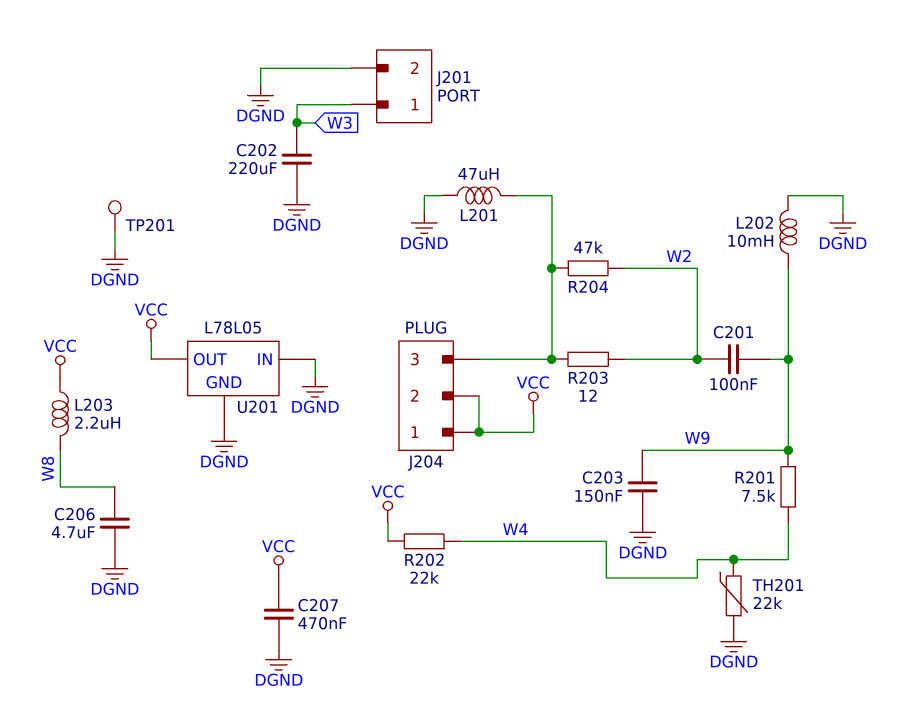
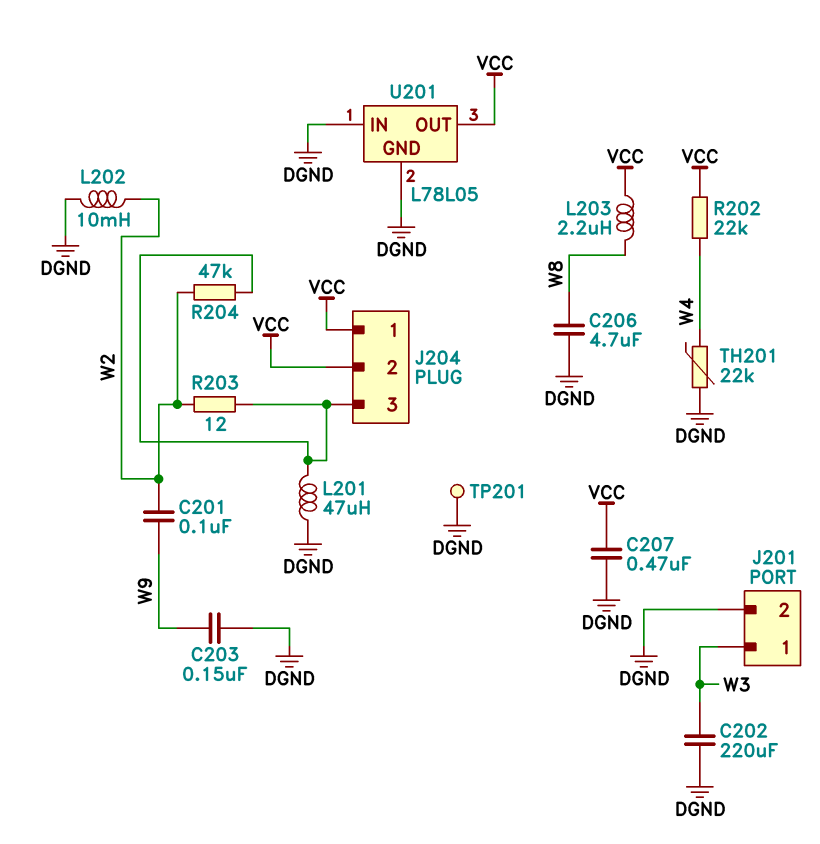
L202: 10mH (DGND, W9) -> 10mH (DGND, W2)
R201: 7.5k (W4, W9) -> none

